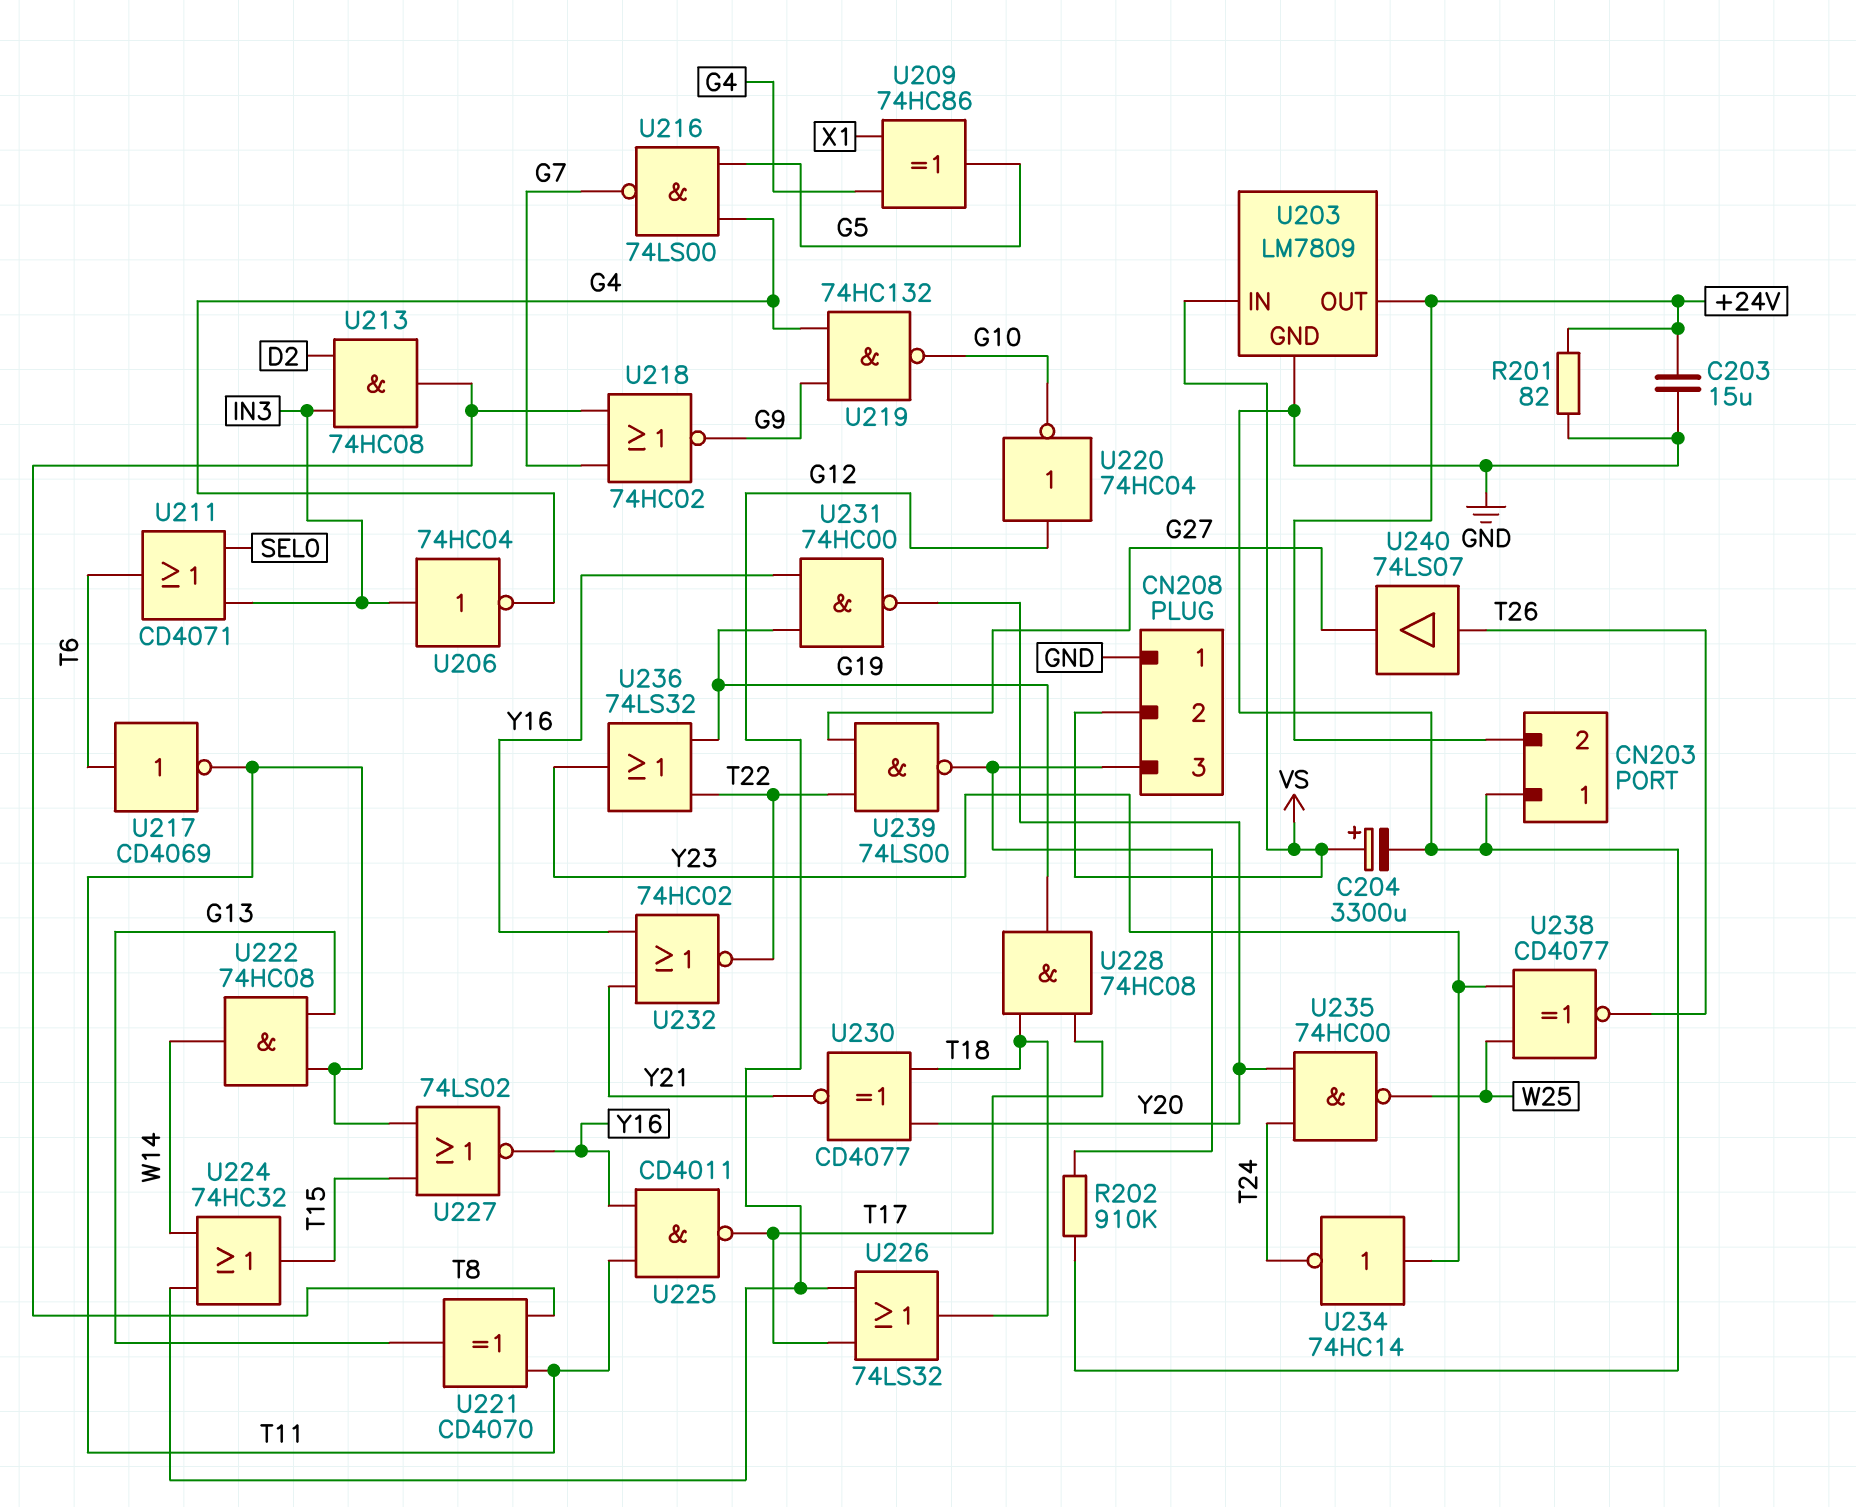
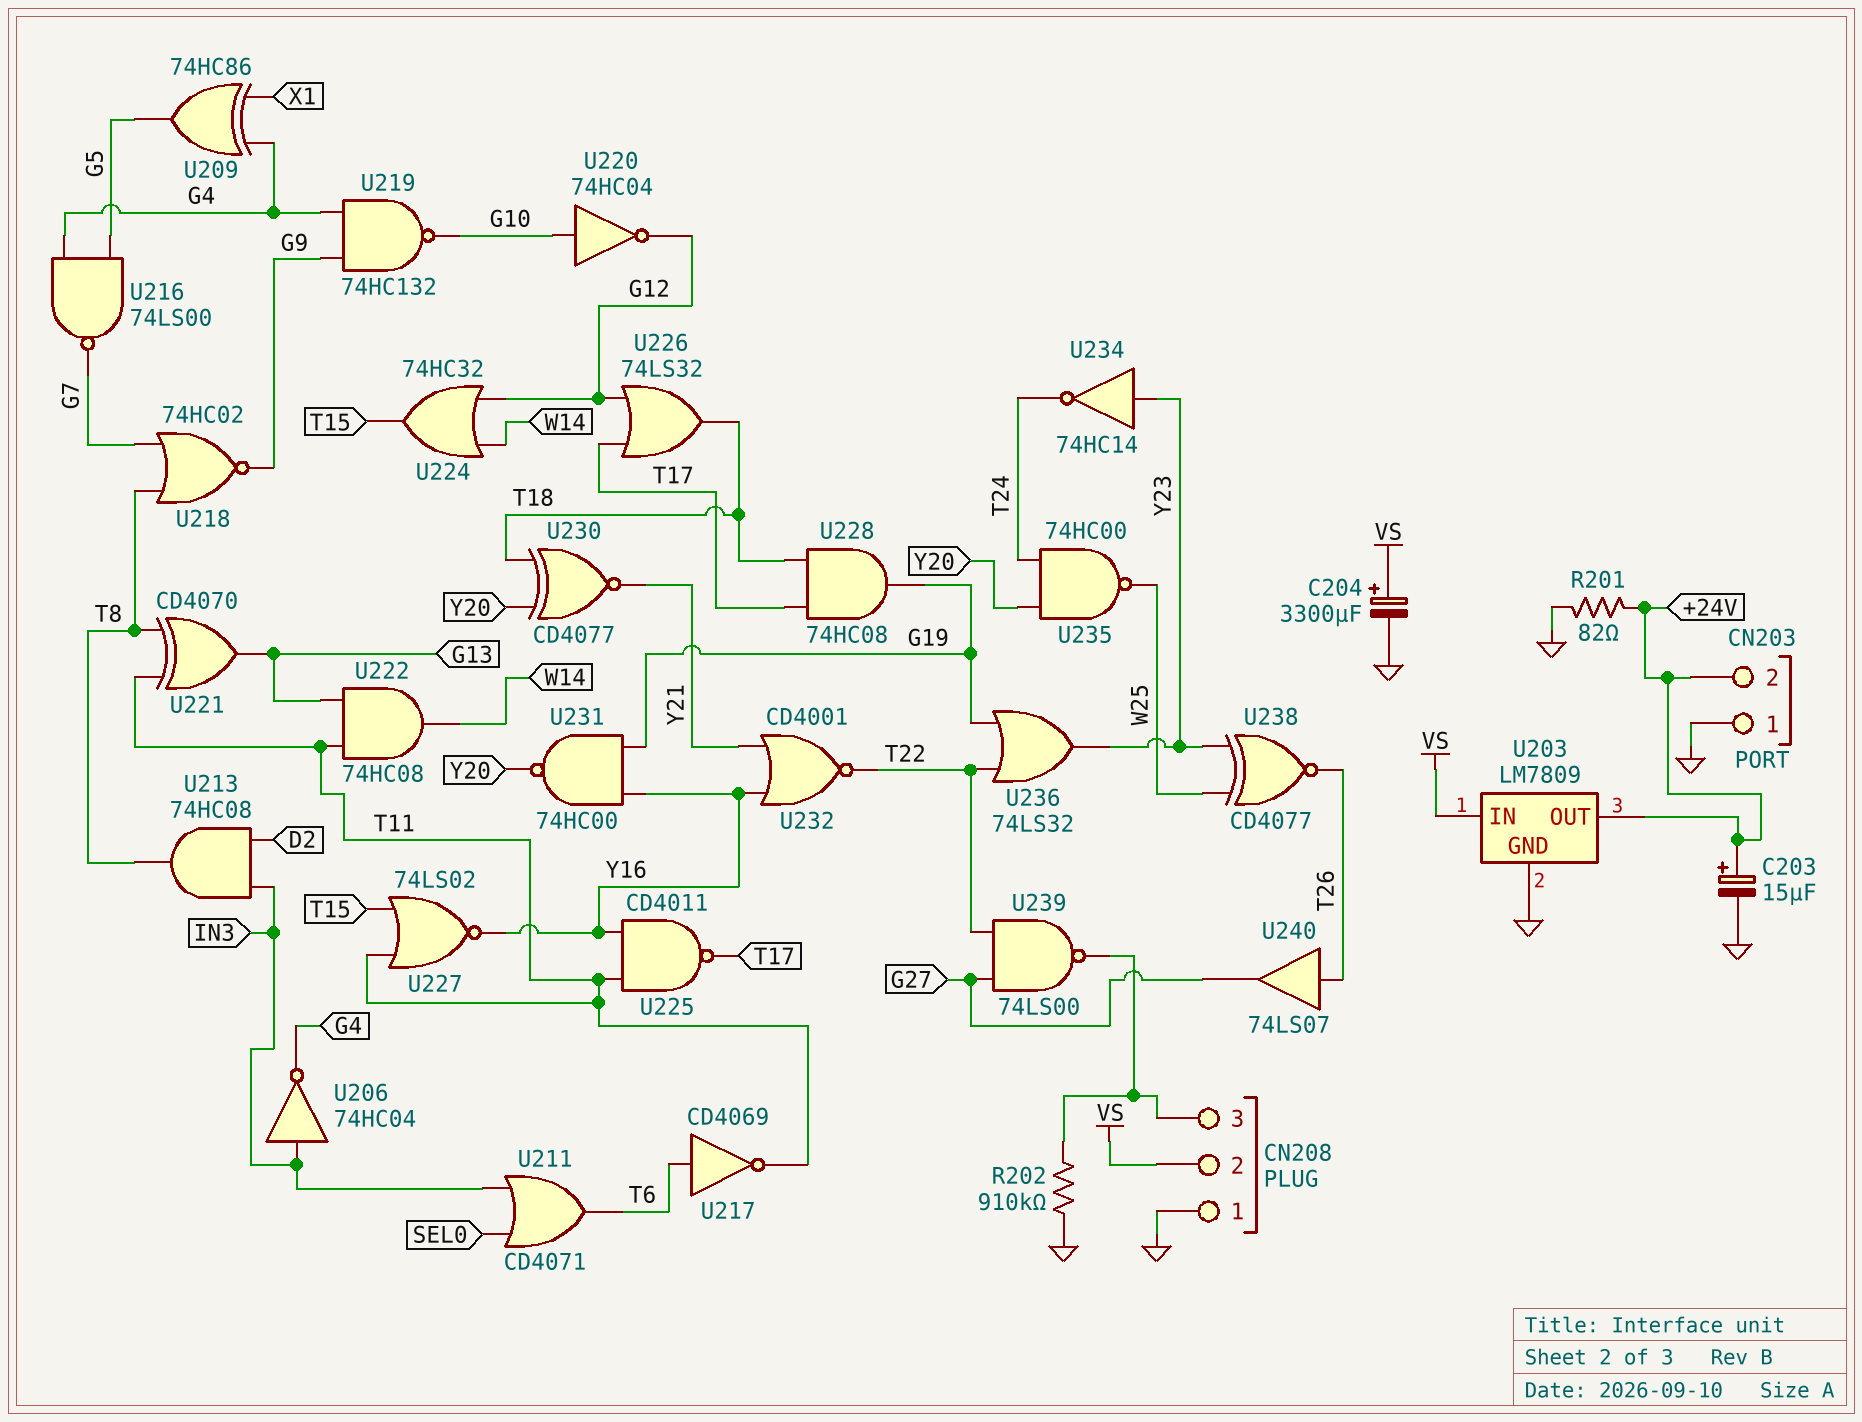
C203: 15uF (+24V, GND) -> 15uF (plus +24V, minus GND)
U220: NOT 74HC04 (in G12, out G10) -> NOT 74HC04 (in G10, out G12)
U232: NOR 74HC02 (in Y16, in Y21, out T22) -> NOR CD4001 (in Y16, in Y21, out T22)

